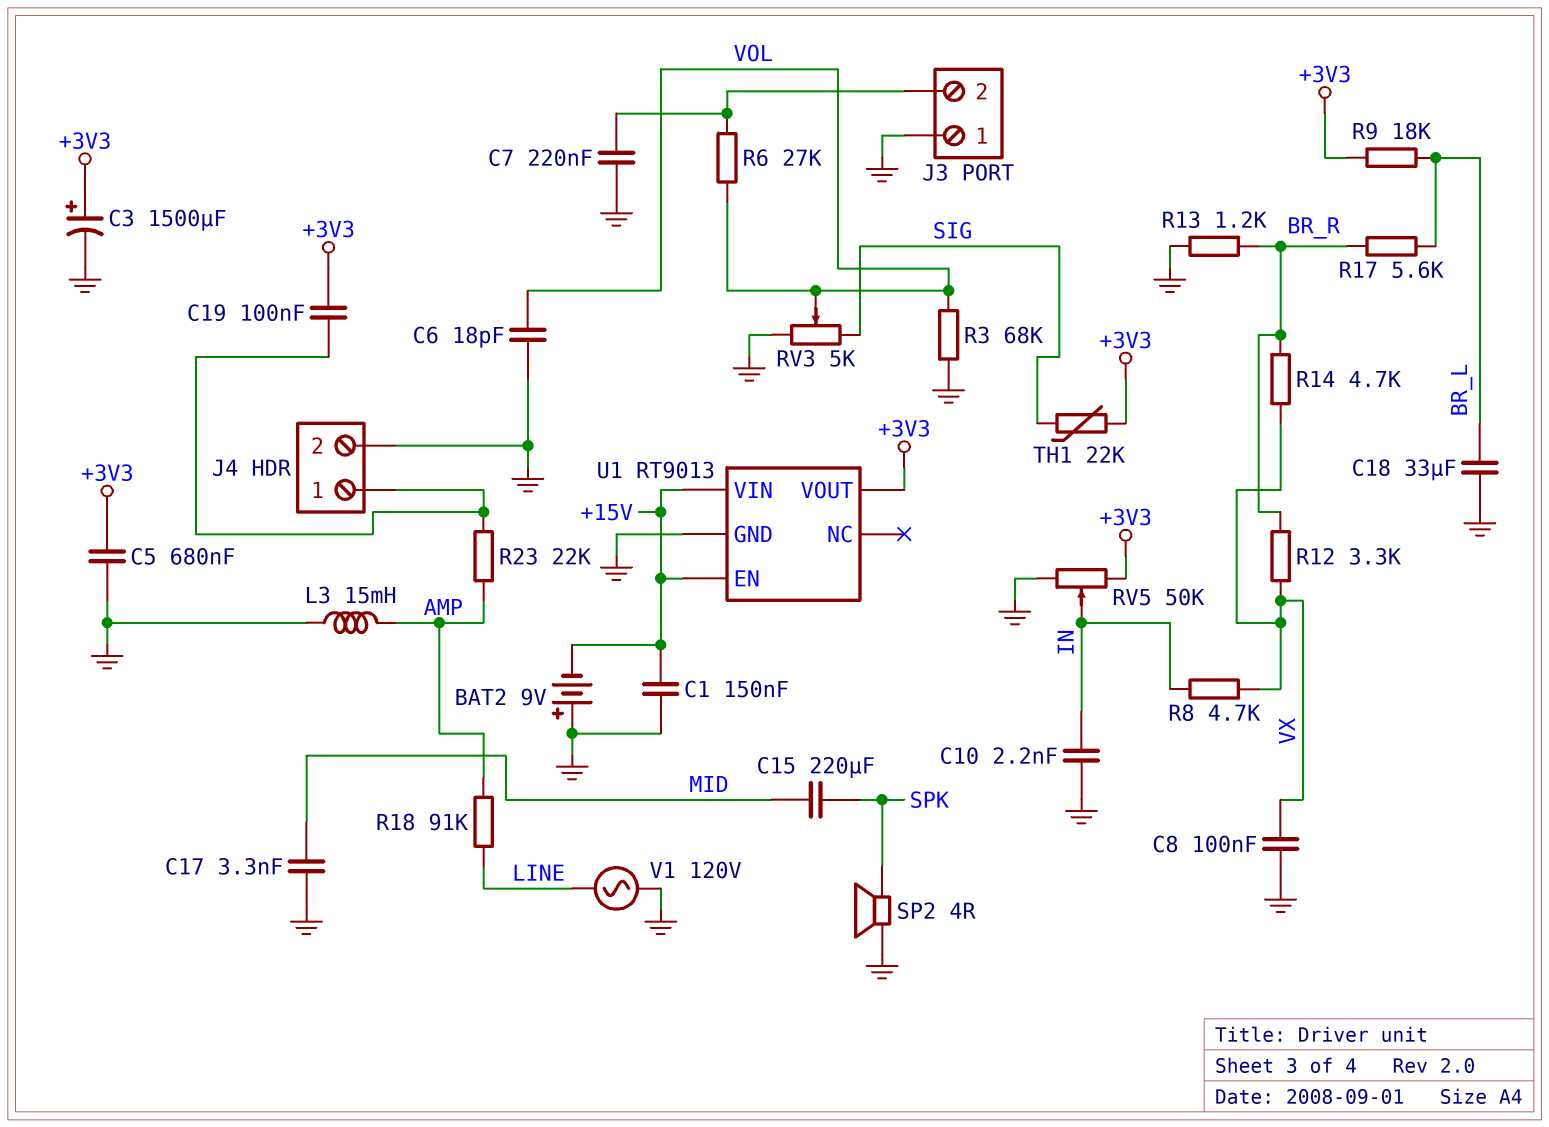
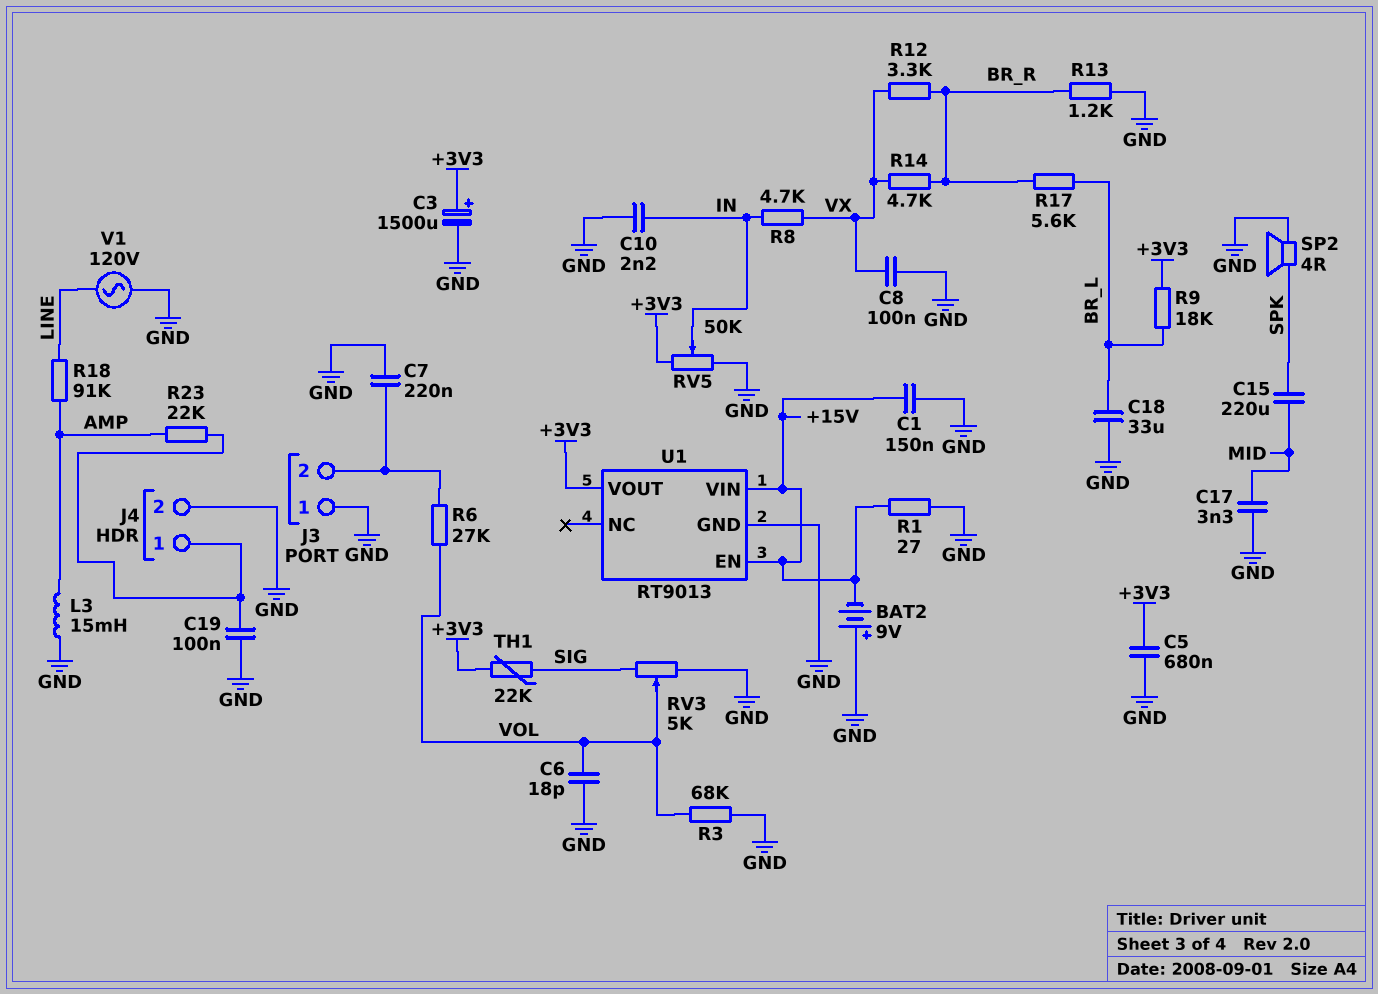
C19: 100nF (+3V3, J4/1) -> 100nF (GND, J4/1)
R1: none -> 27 (+15V, GND)

